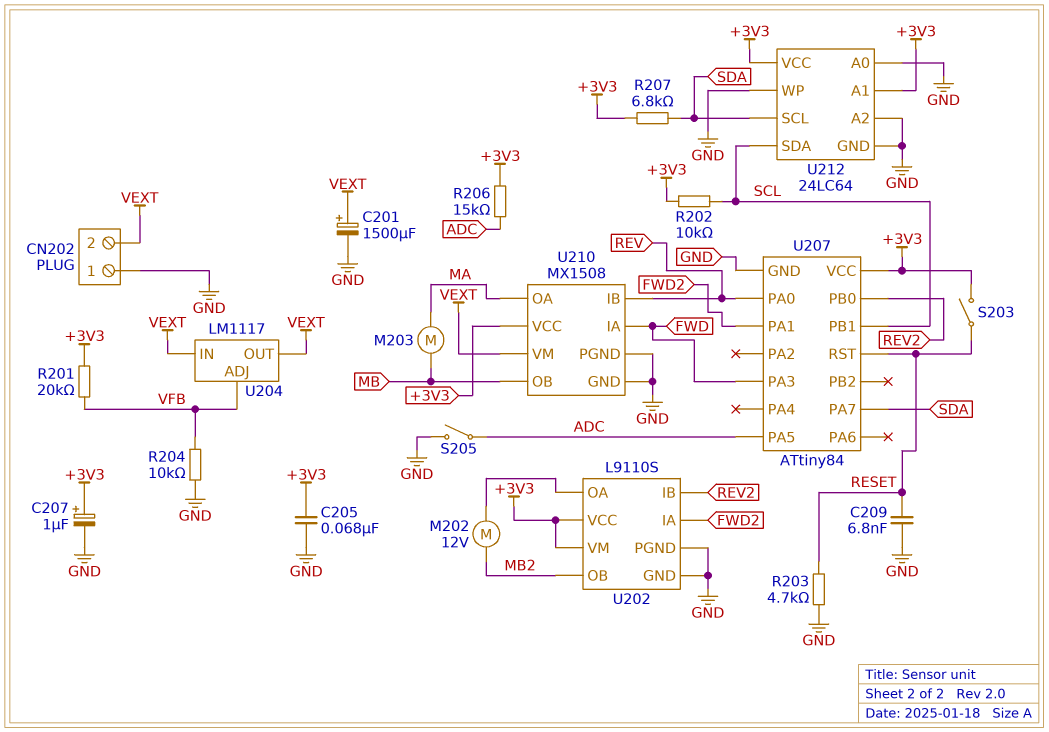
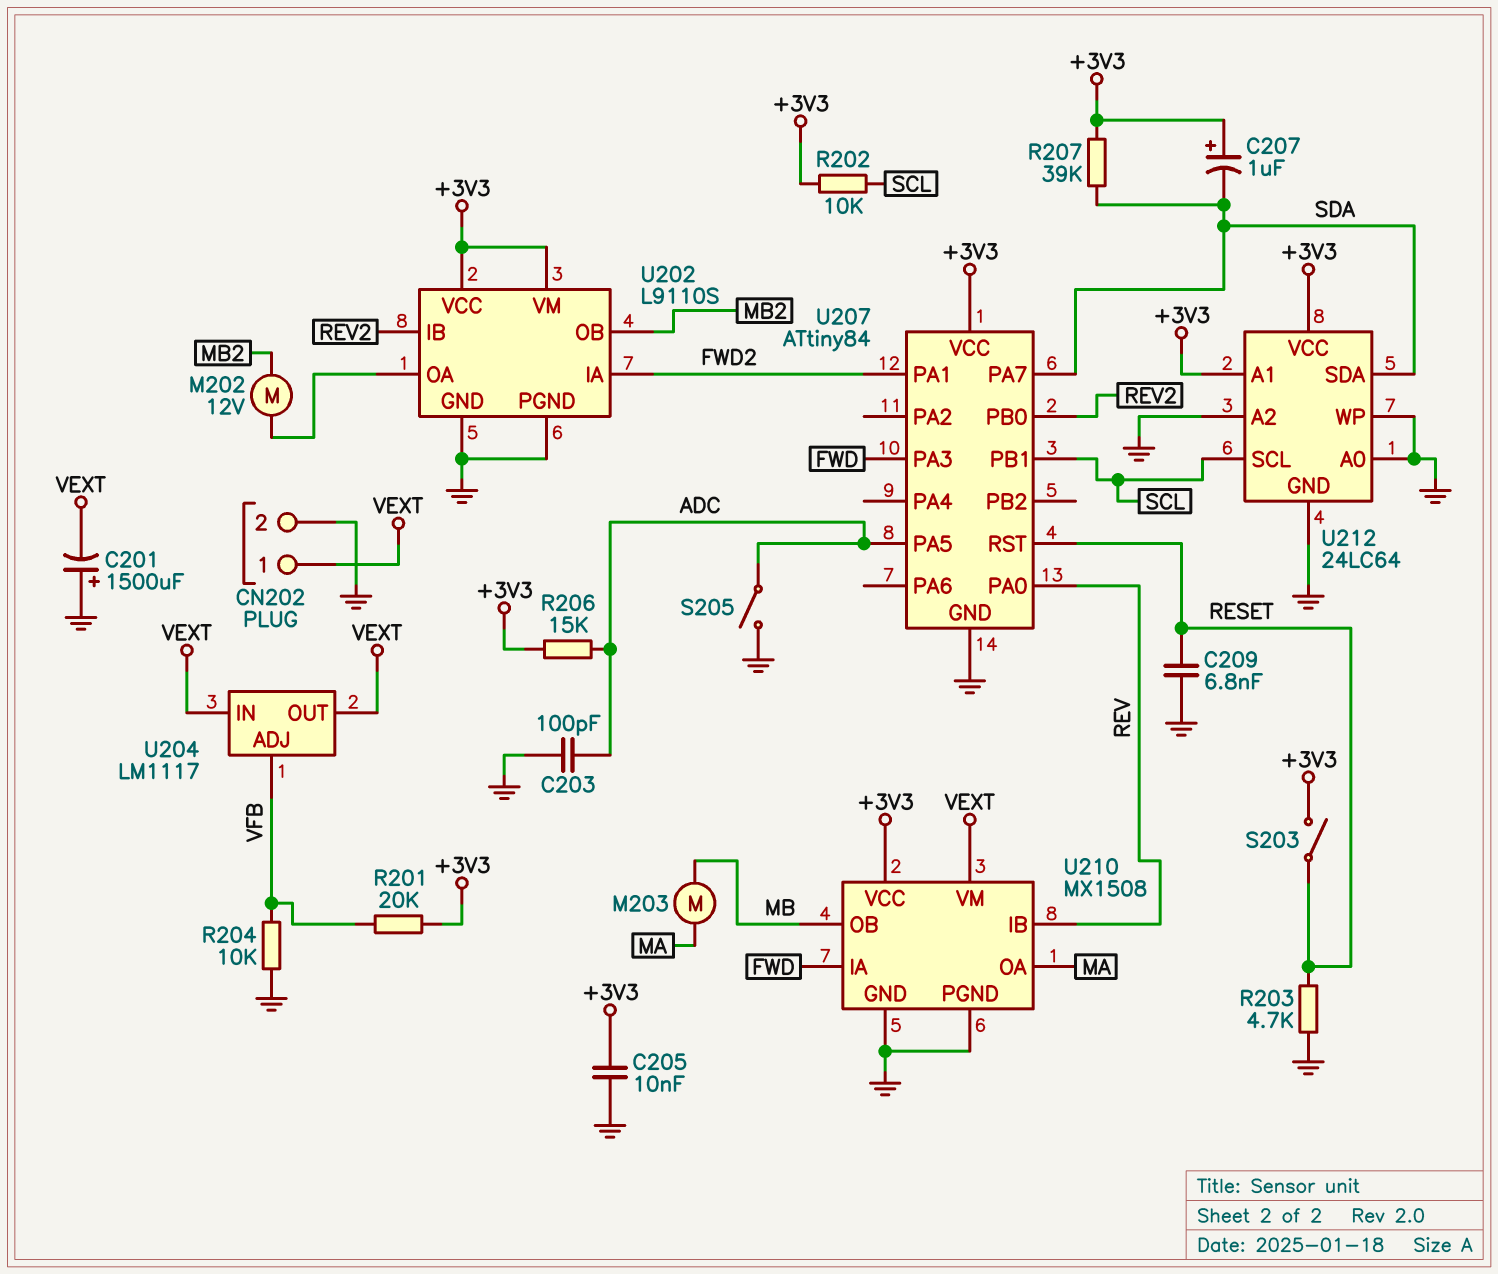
C201: 1500uF (plus VEXT, minus GND) -> 1500uF (plus GND, minus VEXT)
C203: none -> 100pF (ADC, GND)
C205: 68nF (+3V3, GND) -> 10nF (+3V3, GND)
C207: 1uF (plus +3V3, minus GND) -> 1uF (plus +3V3, minus SDA)
CN202 pin 1: GND -> VEXT
CN202 pin 2: VEXT -> GND
R207: 6.8k (+3V3, SDA) -> 39k (+3V3, SDA)
U212 pin SCL: SDA -> SCL
U212 pin SDA: SCL -> SDA

